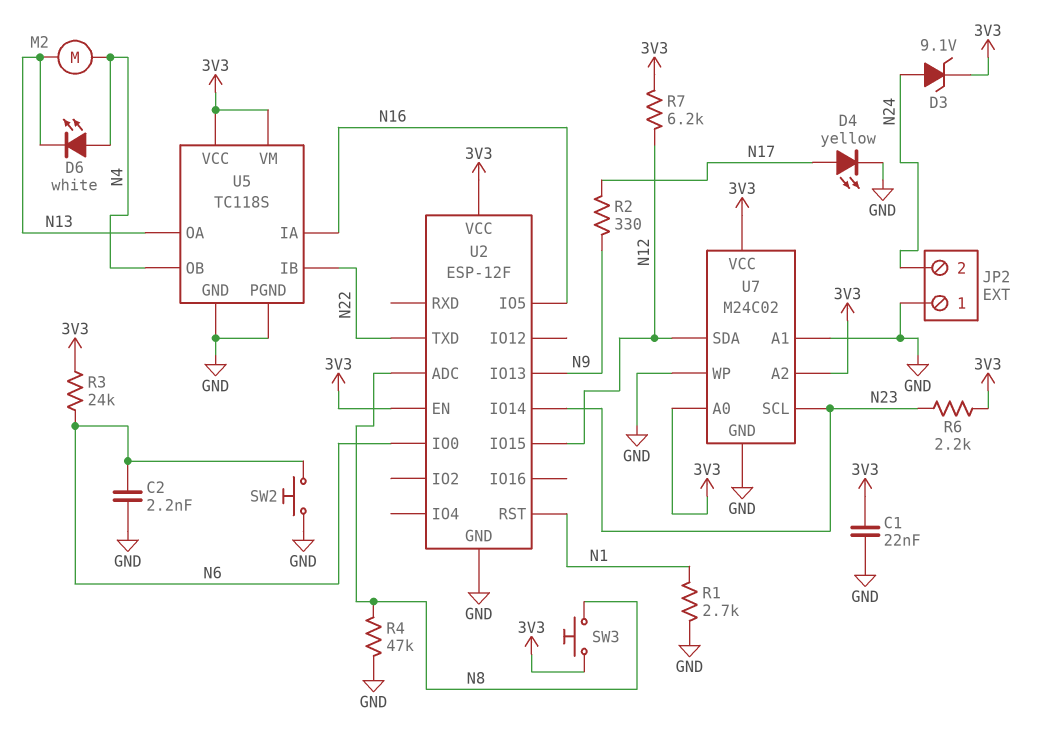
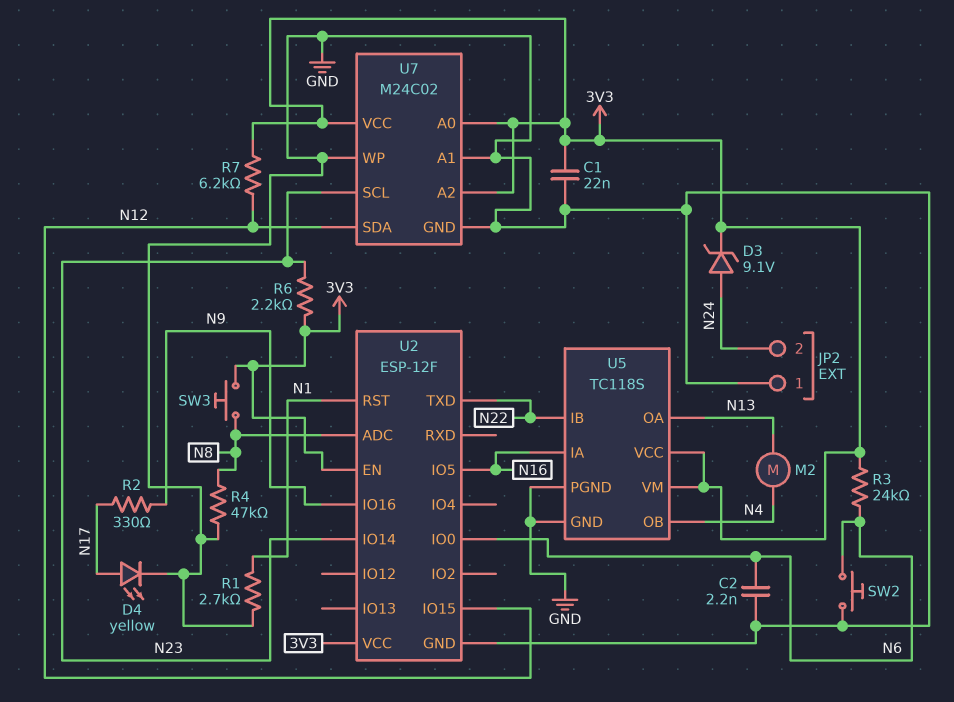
D6: LED white (A N4, K N13) -> none
U2 pin IO13: N9 -> none
U2 pin IO16: none -> N9

